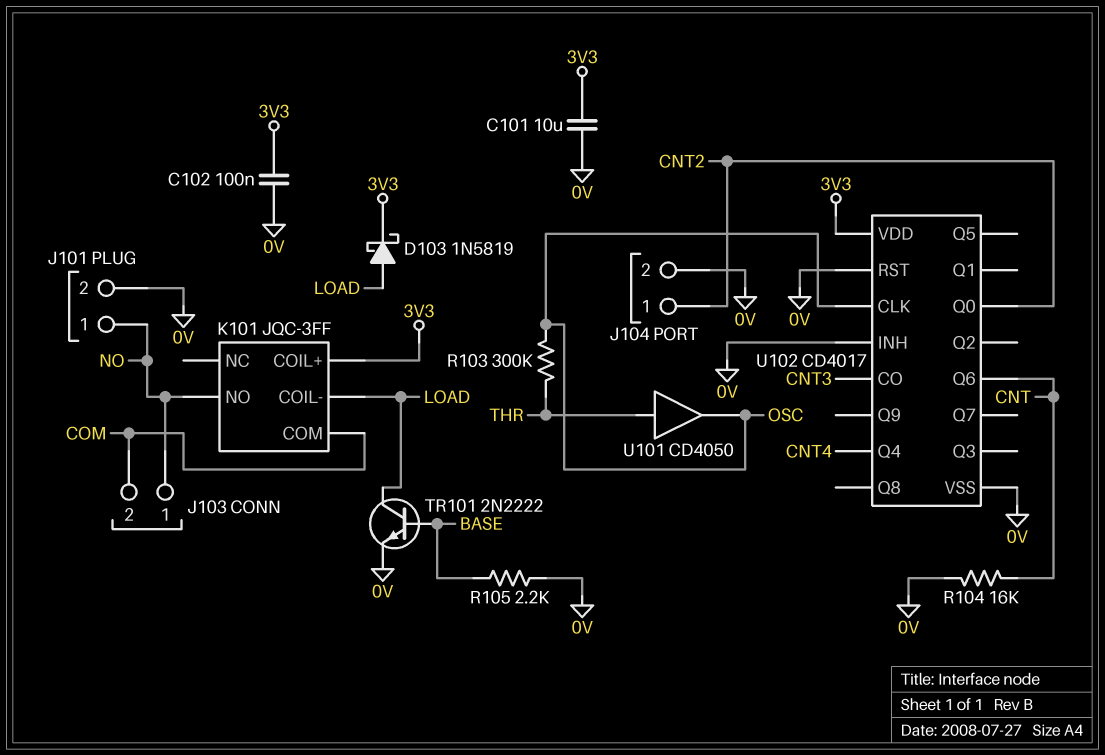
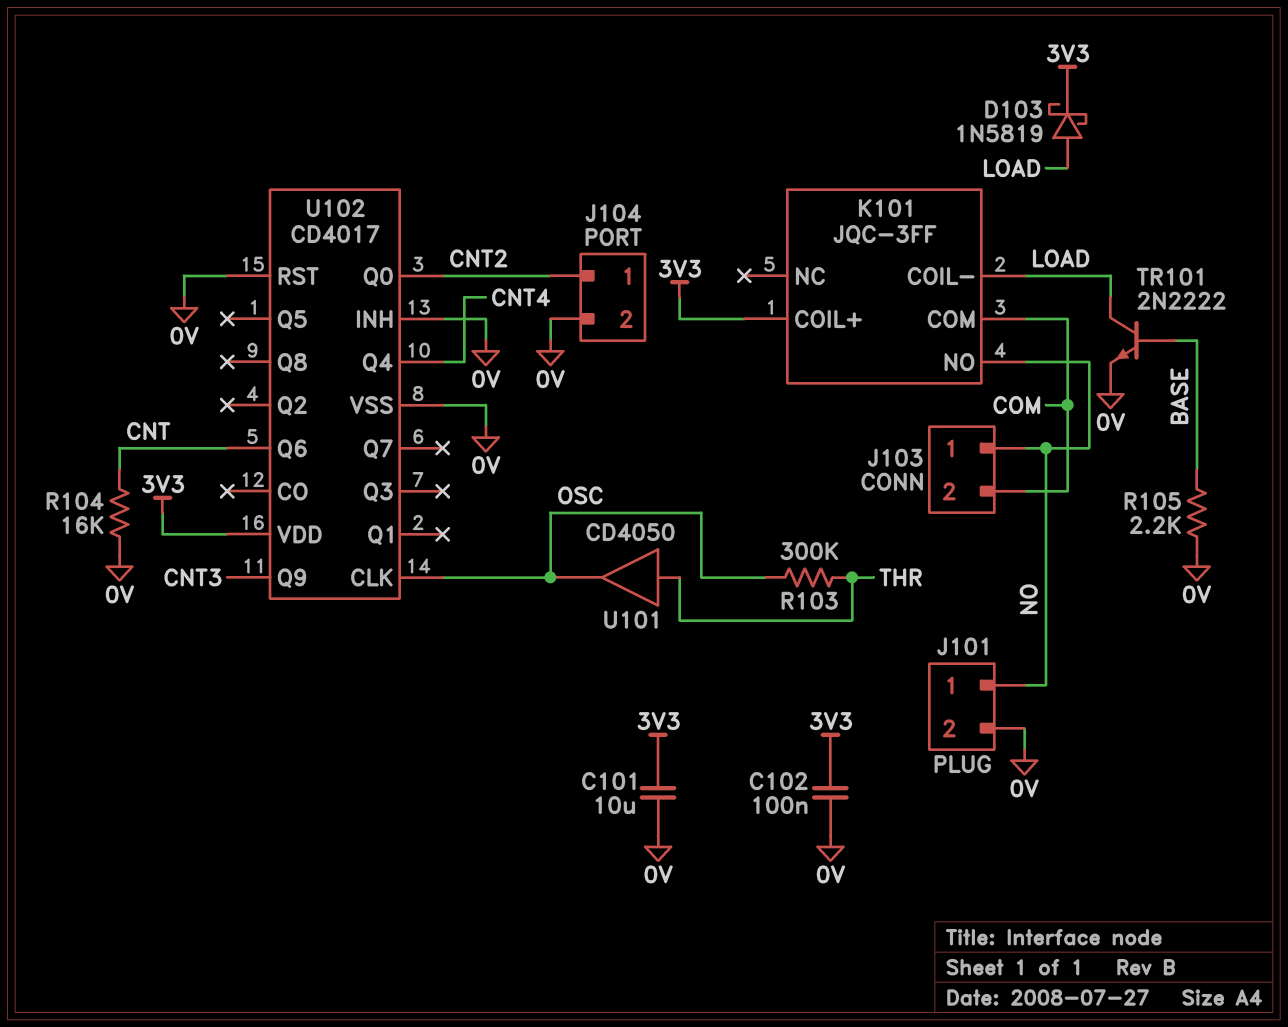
U102 pin CO: CNT3 -> none
U102 pin Q9: none -> CNT3

